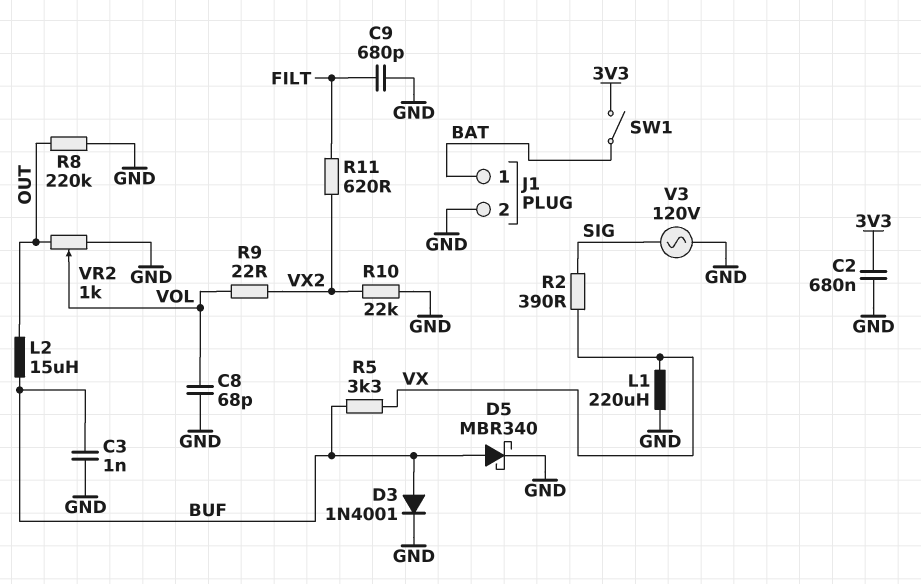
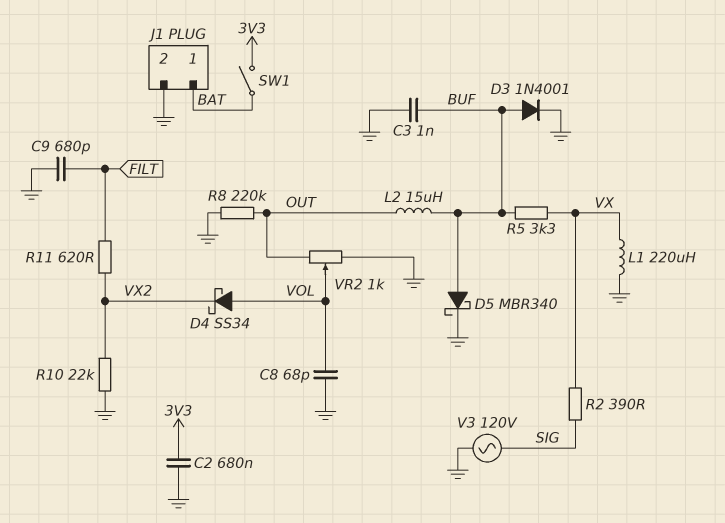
D4: none -> schottky SS34 (A VOL, K VX2)
R9: 22 (VOL, VX2) -> none

